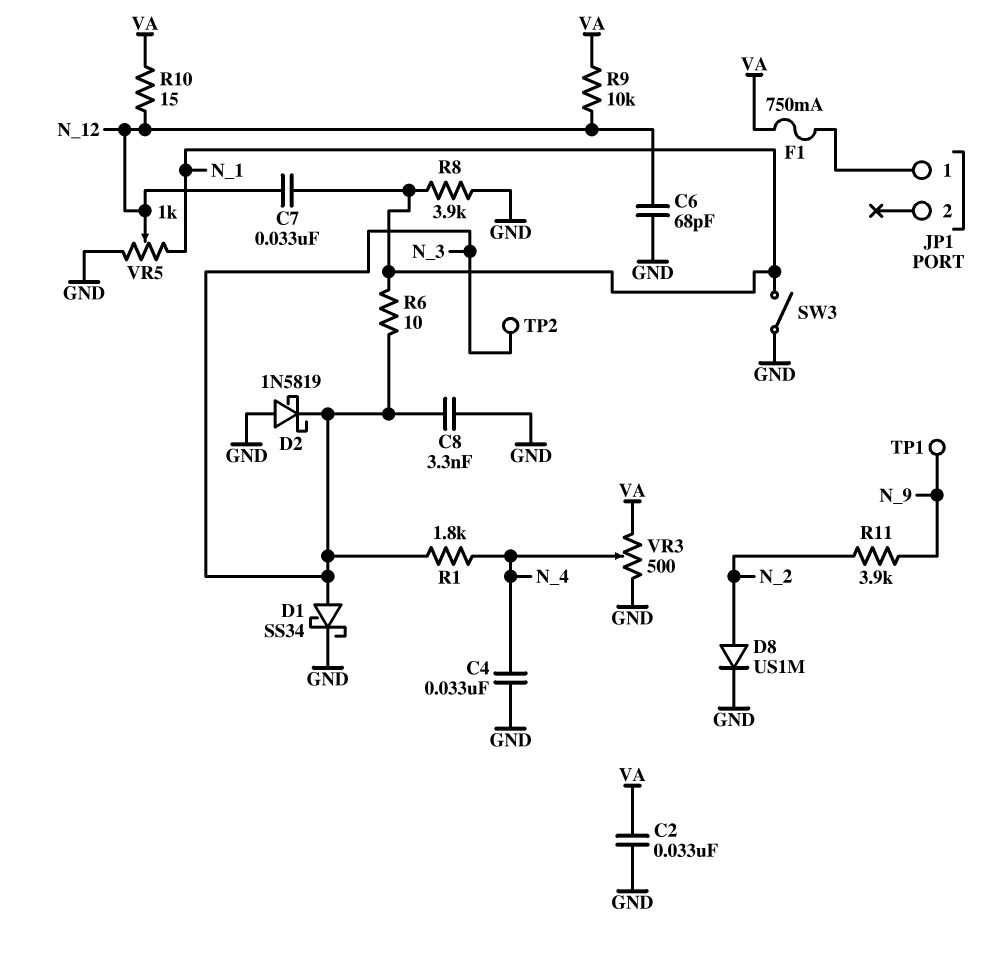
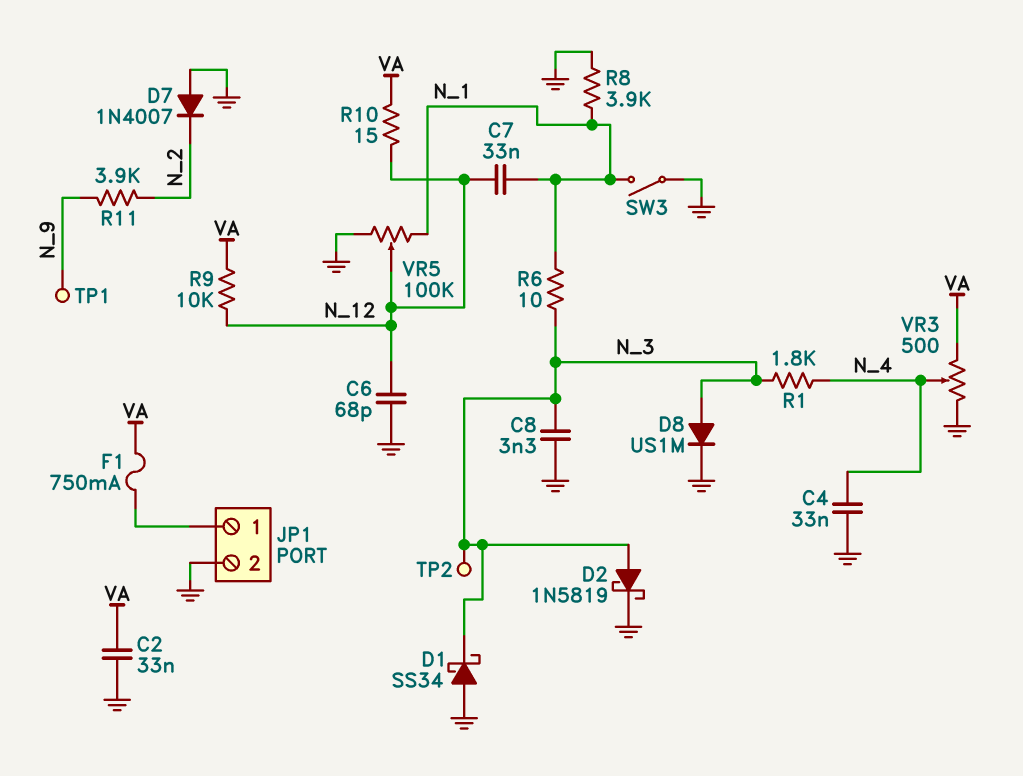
D1: schottky SS34 (A N_3, K GND) -> schottky SS34 (A GND, K N_3)
D2: schottky 1N5819 (A GND, K N_3) -> schottky 1N5819 (A N_3, K GND)
D7: none -> diode 1N4007 (A GND, K N_2)
D8: diode US1M (A N_2, K GND) -> diode US1M (A N_3, K GND)
JP1 pin 2: none -> GND
VR5: 1k (GND, N_1, wiper N_12) -> 100k (GND, N_1, wiper N_12)

